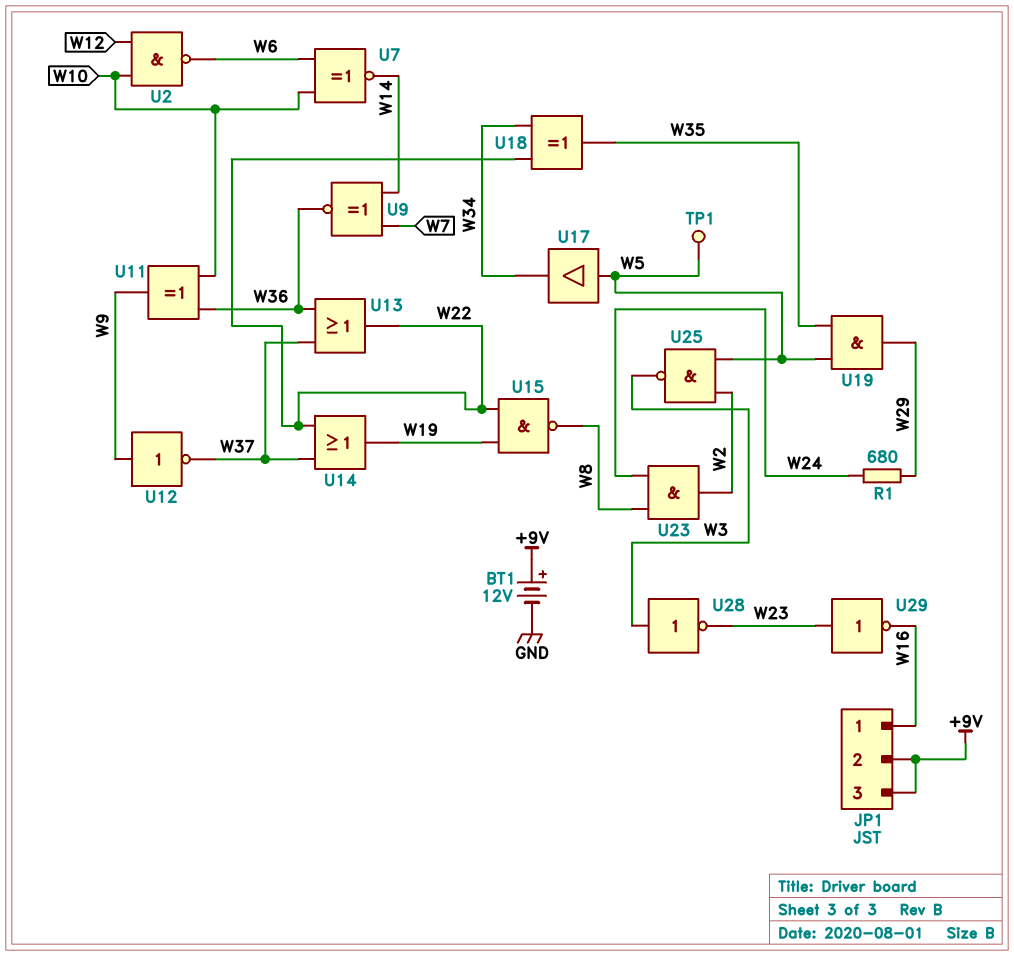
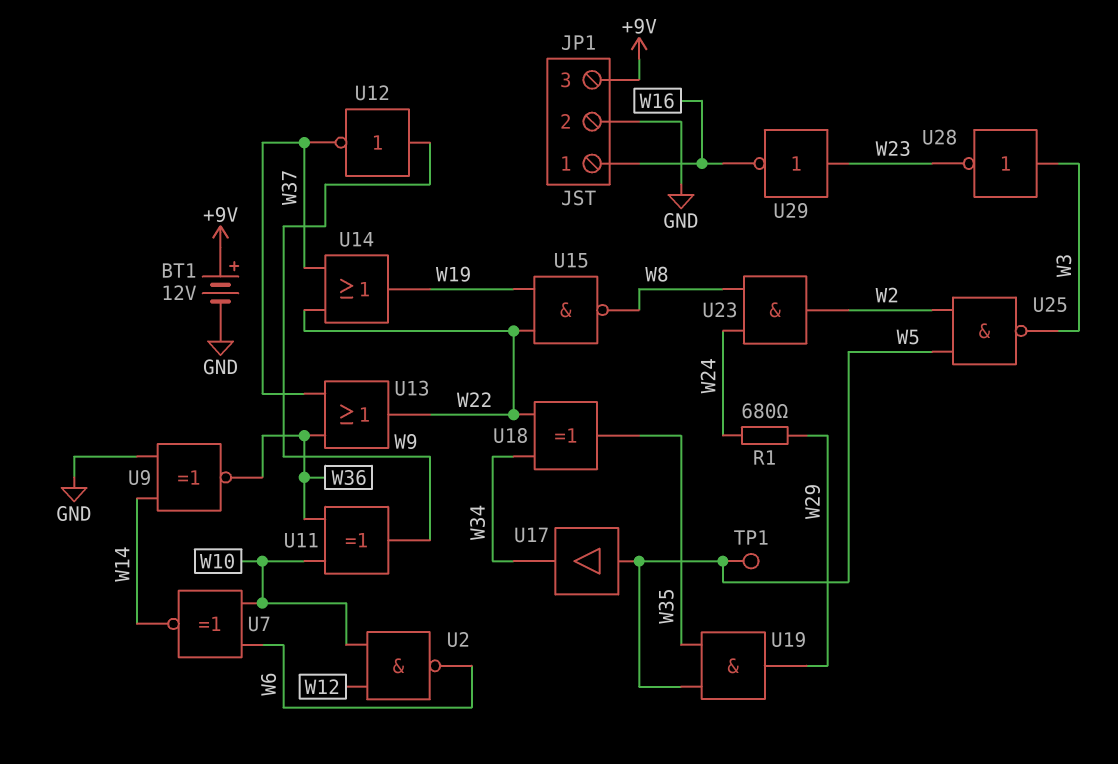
JP1 pin 2: +9V -> GND
U9: XNOR (in W7, in W14, out W36) -> XNOR (in GND, in W14, out W36)

